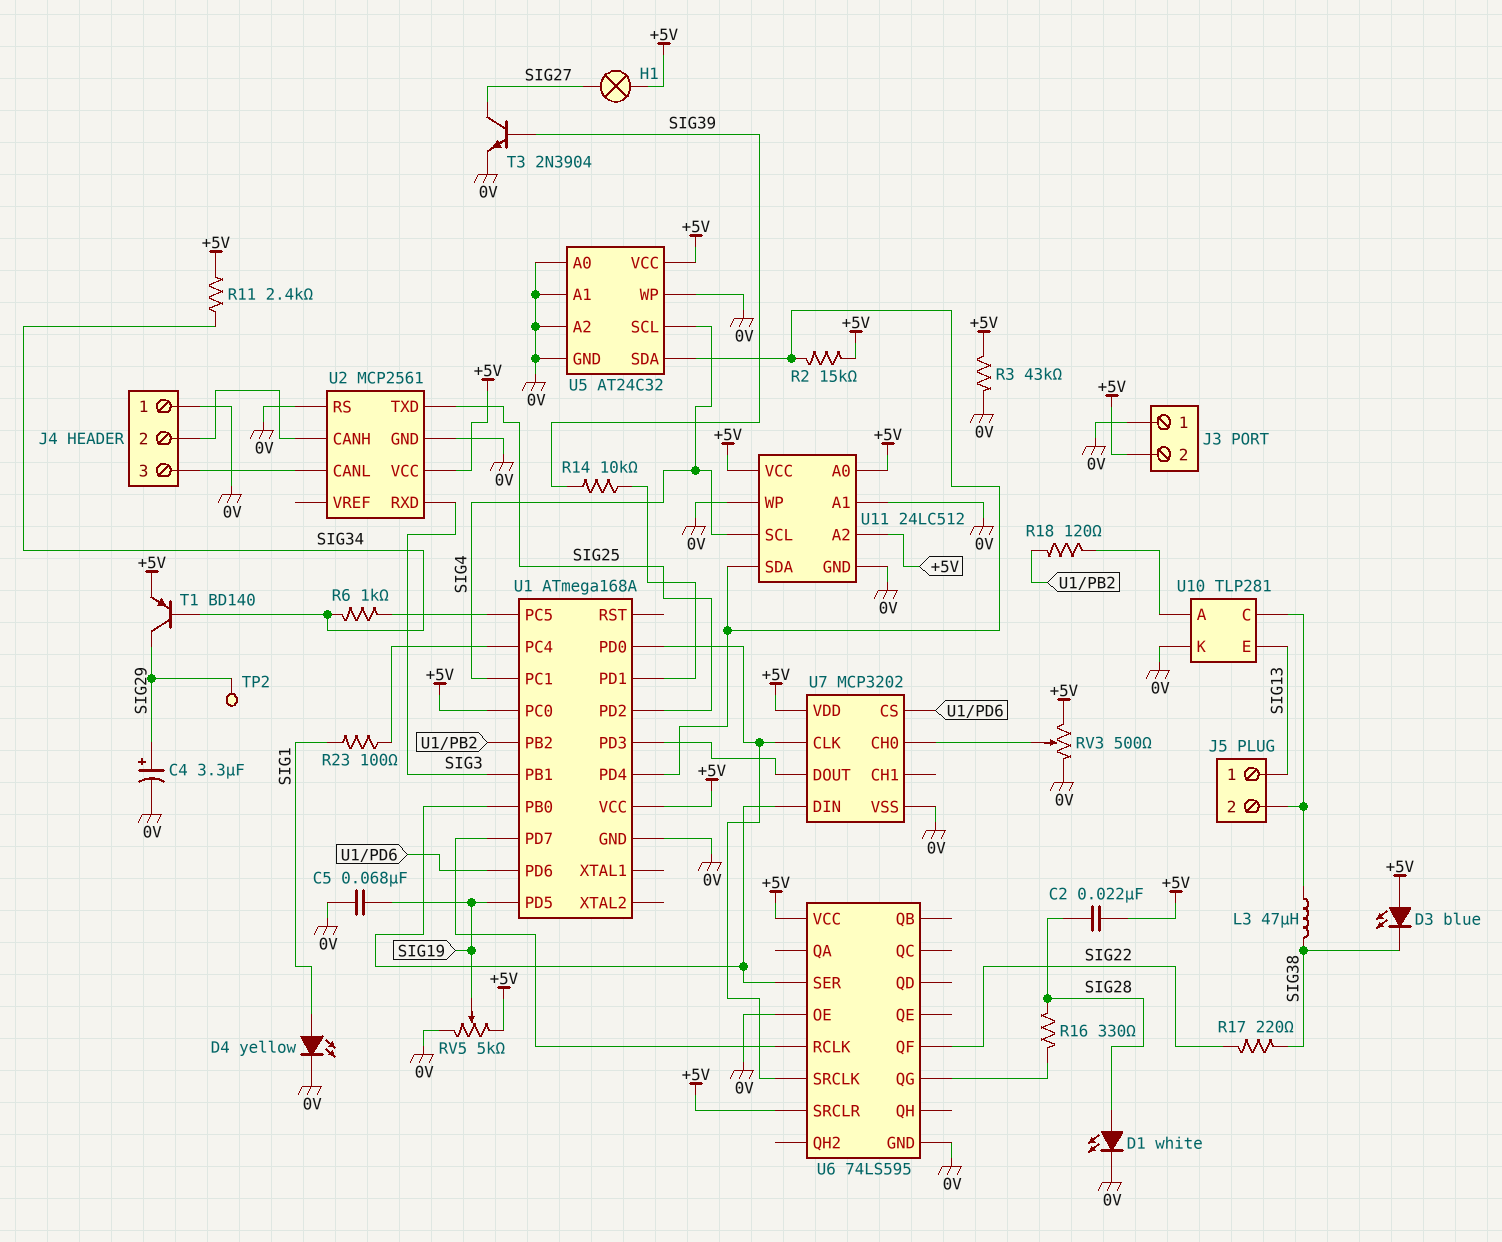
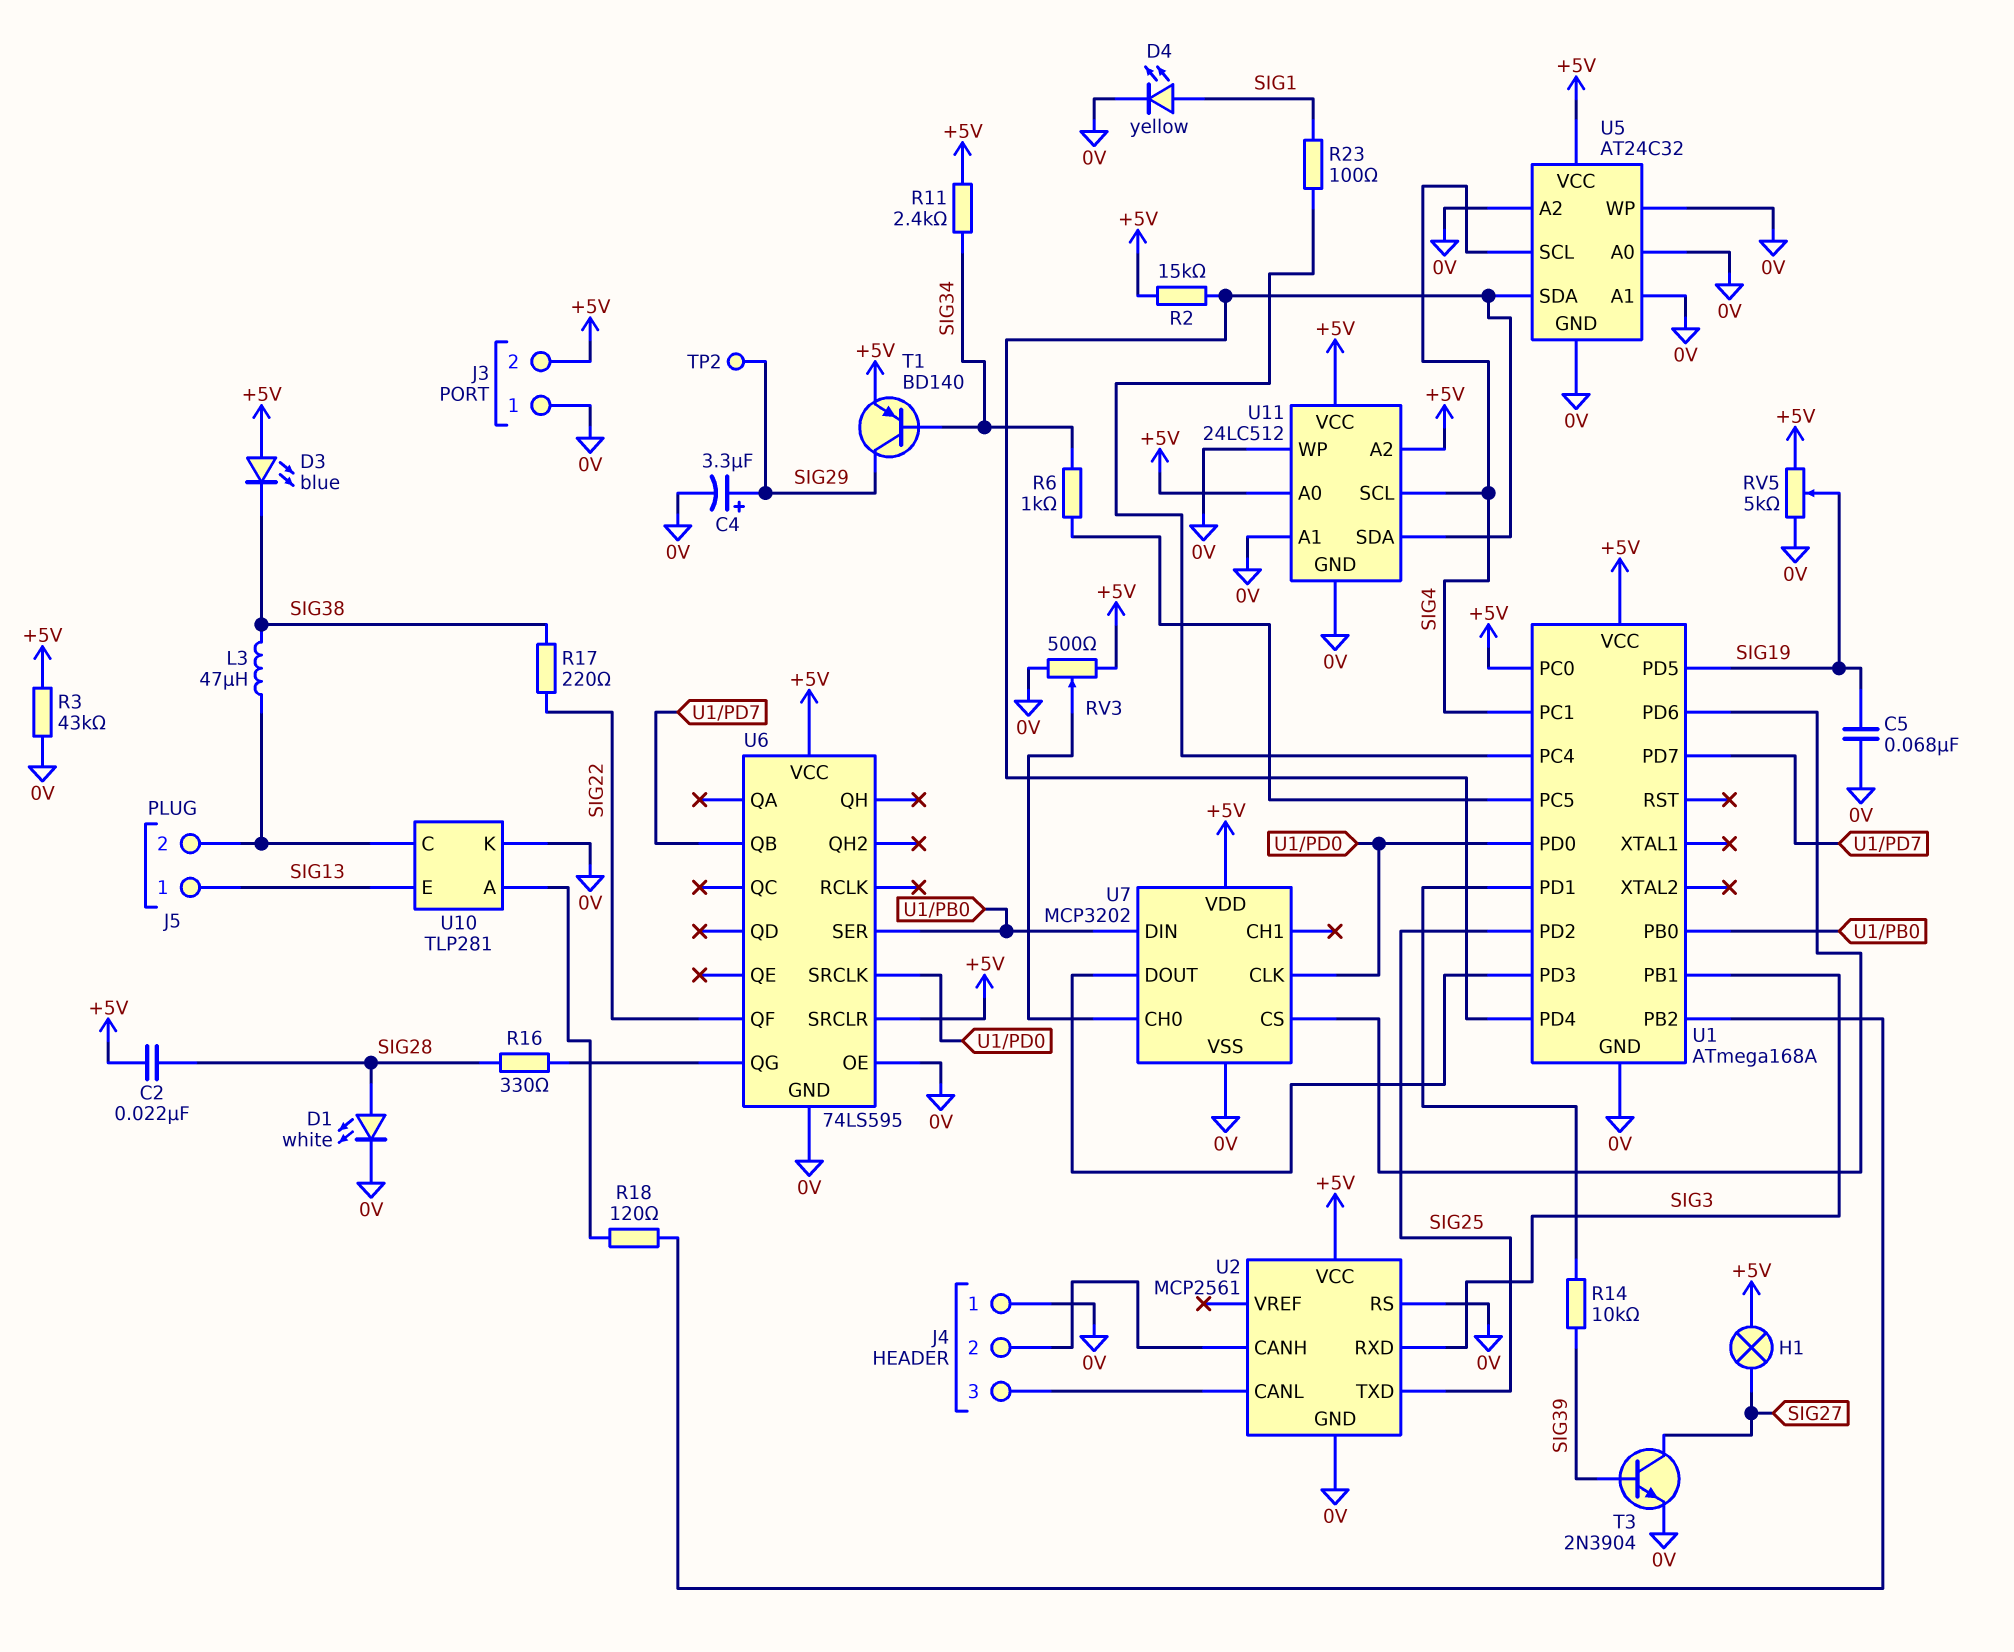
U6 pin QB: none -> U1/PD7
U6 pin RCLK: U1/PD7 -> none

